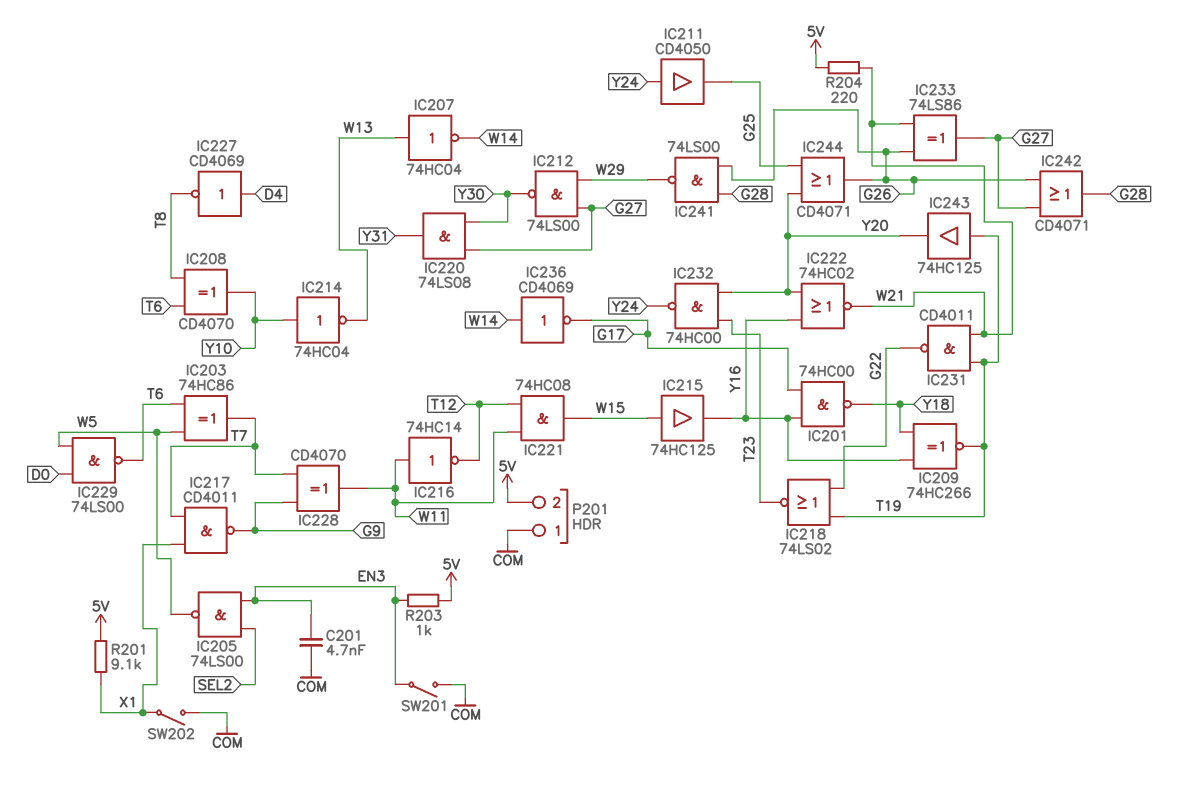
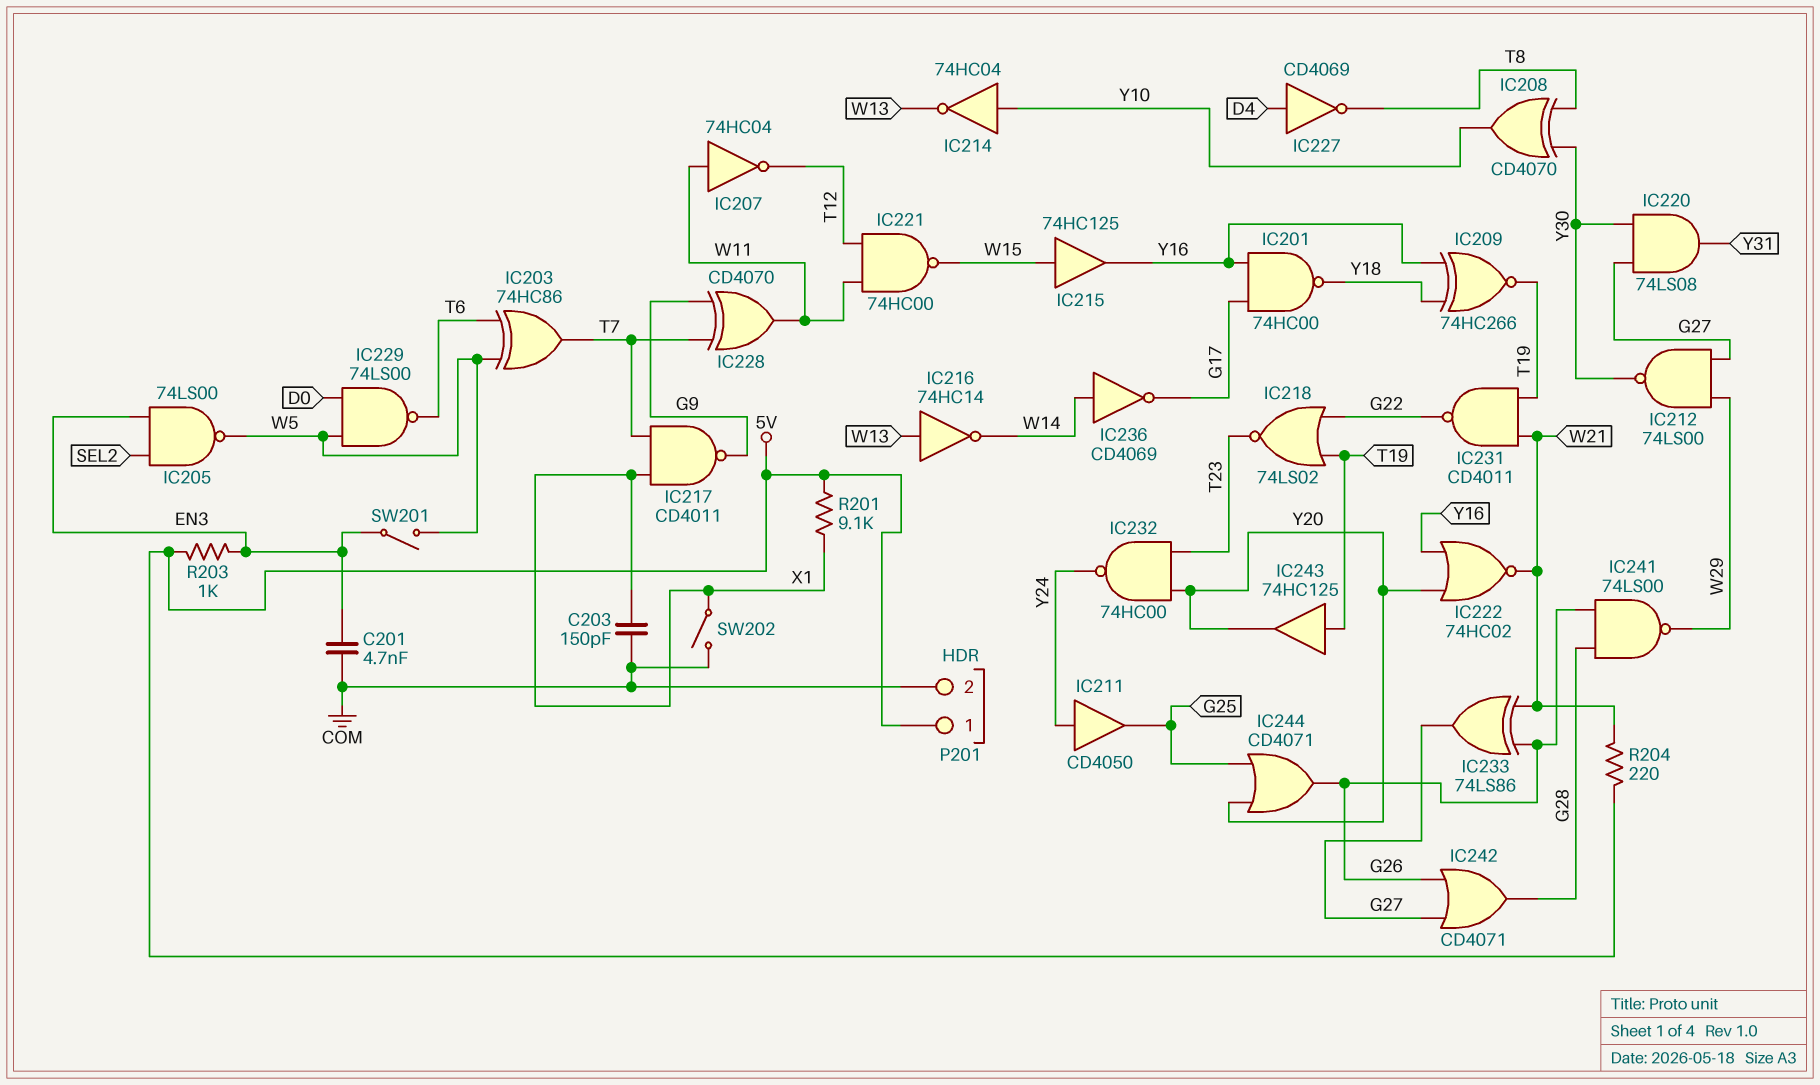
C203: none -> 150pF (COM, X1)
IC207: NOT 74HC04 (in W13, out W14) -> NOT 74HC04 (in W11, out T12)
IC208: XOR CD4070 (in T6, in T8, out Y10) -> XOR CD4070 (in T8, in Y30, out Y10)
IC216: NOT 74HC14 (in W11, out T12) -> NOT 74HC14 (in W13, out W14)
IC221: AND 74HC08 (in T12, in W11, out W15) -> NAND 74HC00 (in T12, in W11, out W15)
P201 pin 1: COM -> 5V
P201 pin 2: 5V -> COM
SW201: switch (COM, EN3) -> switch (EN3, W5)

